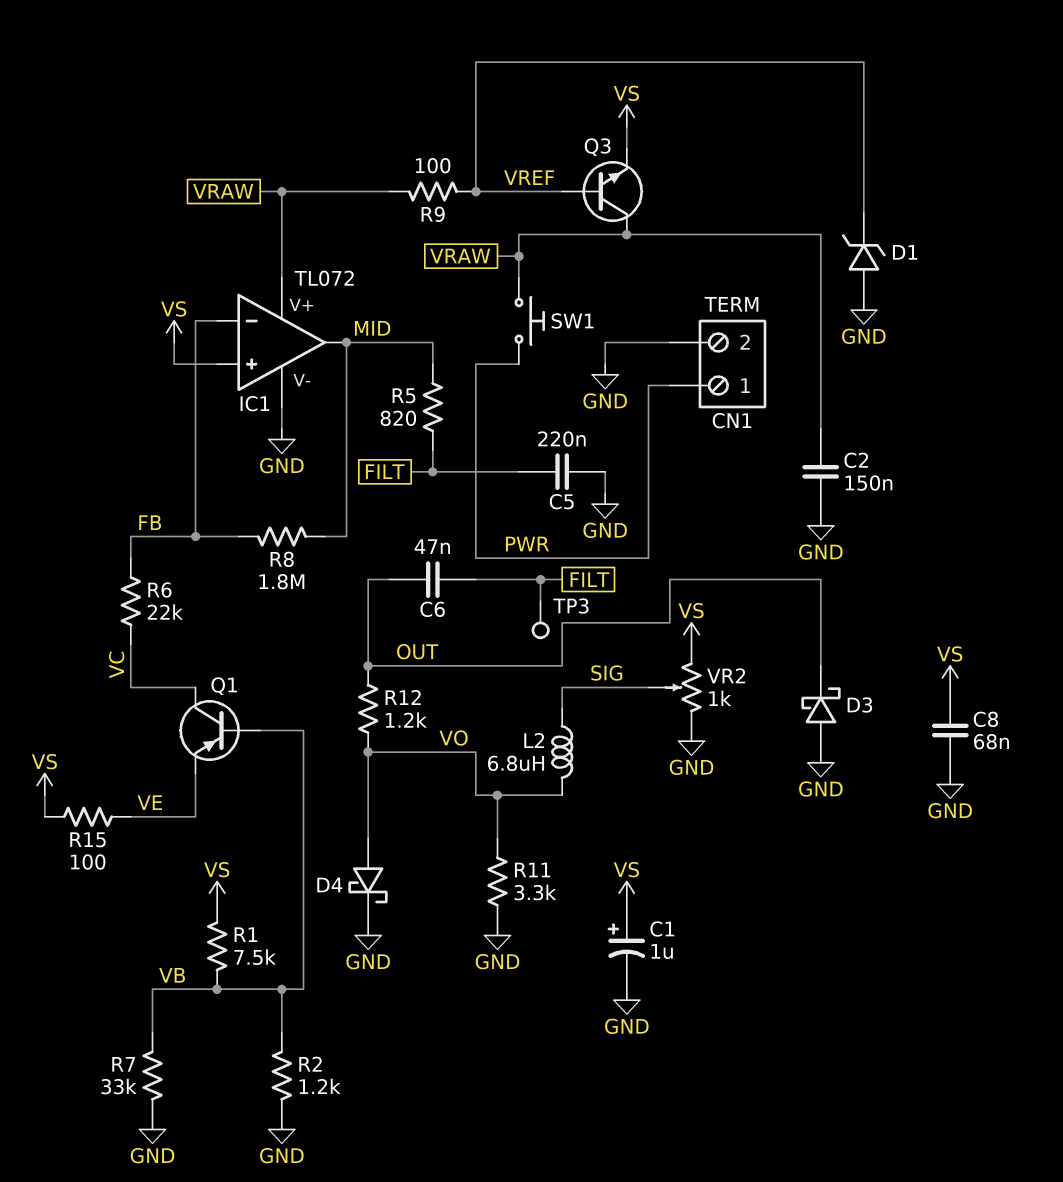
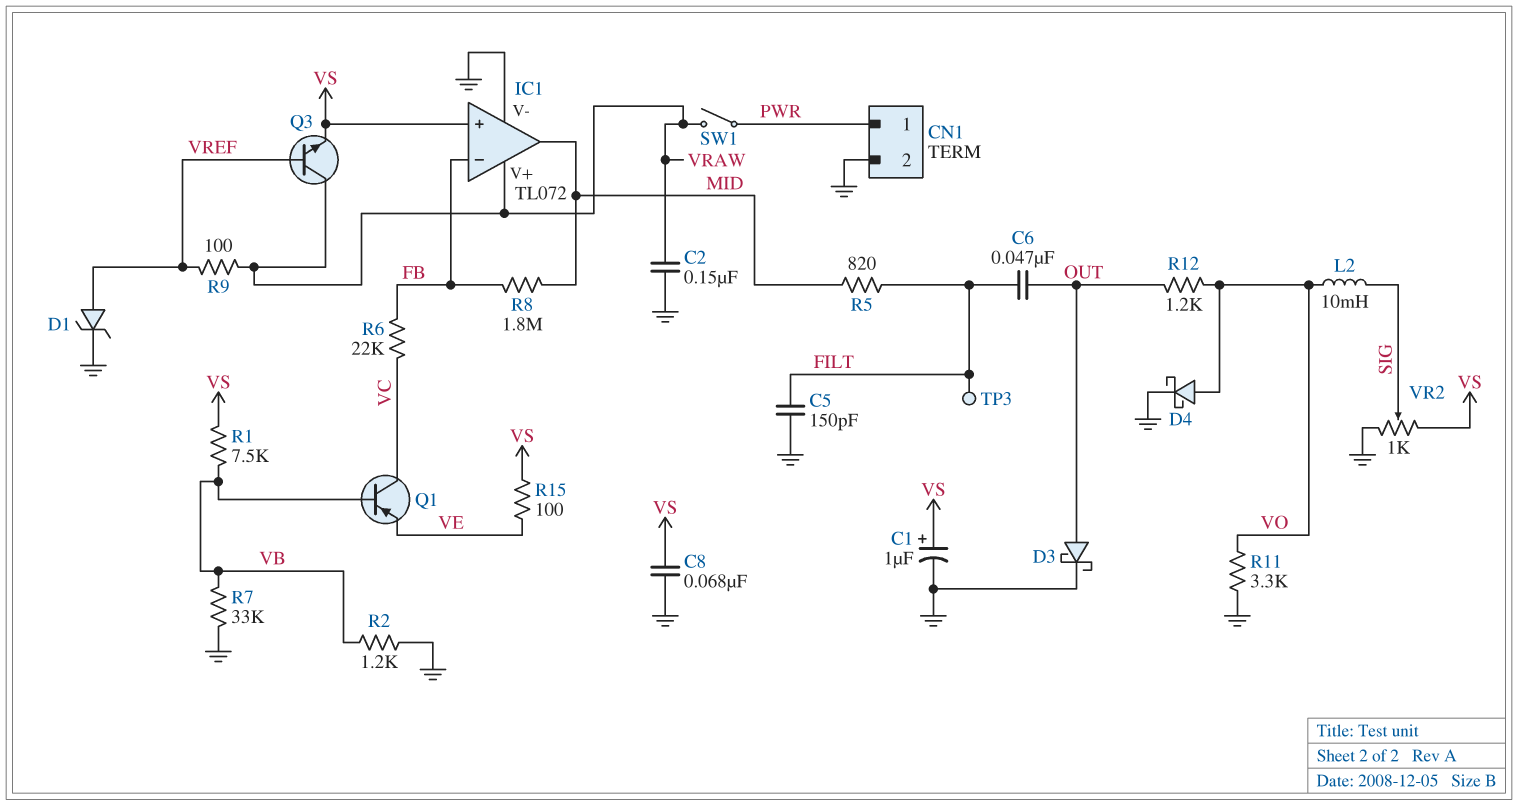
C5: 220nF (FILT, GND) -> 150pF (FILT, GND)
D1: zener (A GND, K VREF) -> zener (A VREF, K GND)
D3: schottky (A GND, K OUT) -> schottky (A OUT, K GND)
L2: 6.8uH (SIG, VO) -> 10mH (SIG, VO)
SW1: button (PWR, VRAW) -> switch (PWR, VRAW)

